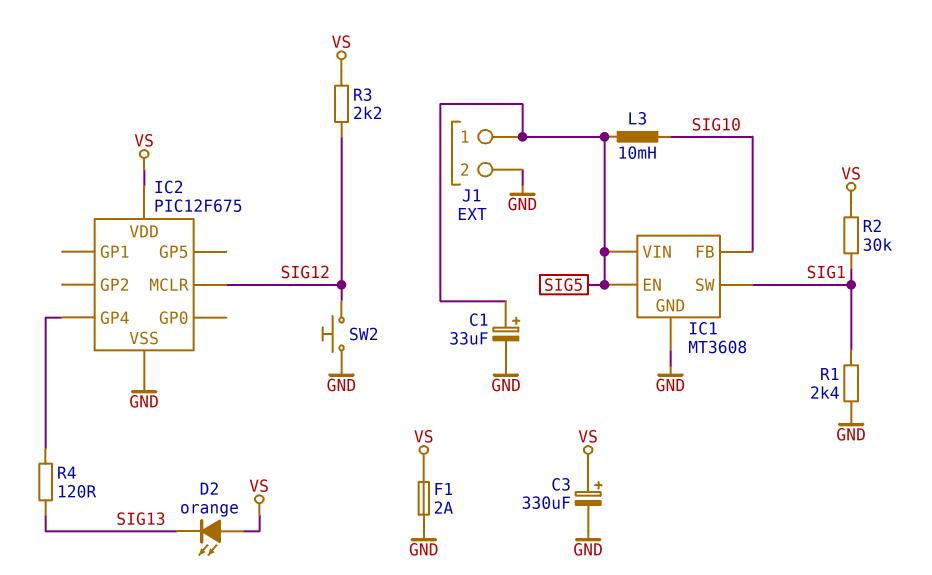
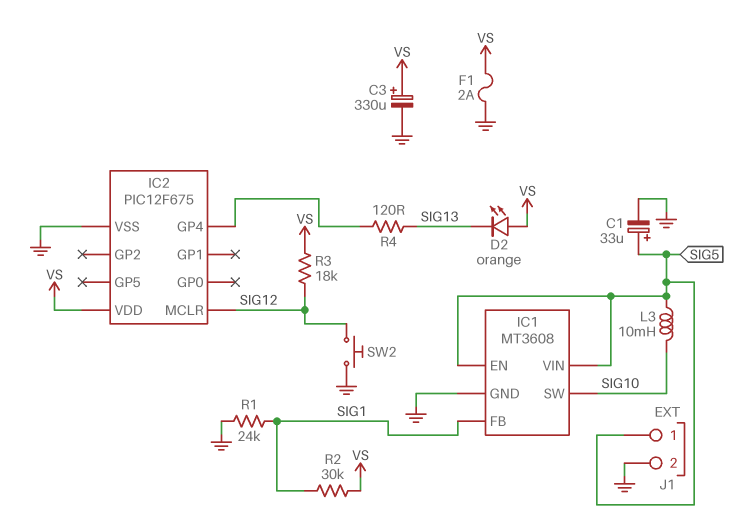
IC1 pin FB: SIG10 -> SIG1
IC1 pin SW: SIG1 -> SIG10
R1: 2.4k (GND, SIG1) -> 24k (GND, SIG1)
R3: 2.2k (SIG12, VS) -> 18k (SIG12, VS)

